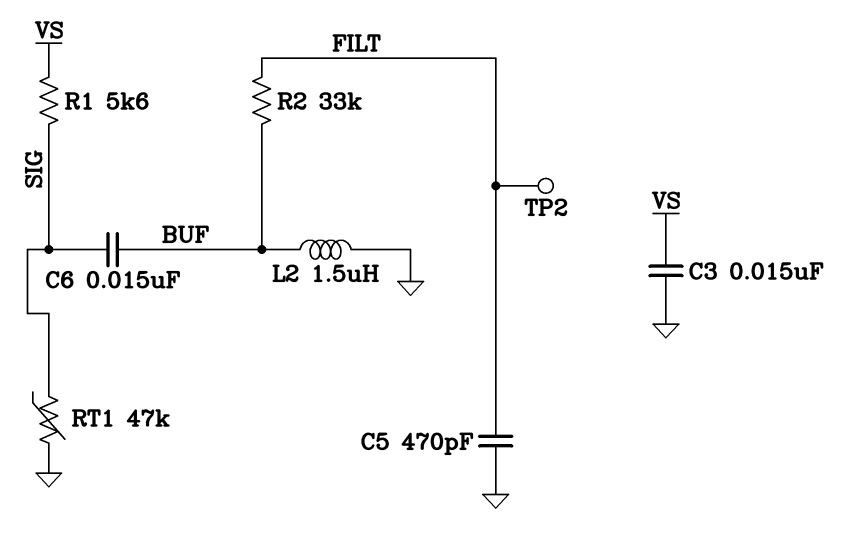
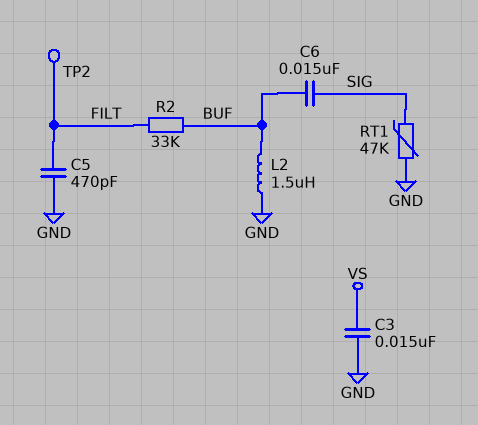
R1: 5.6k (SIG, VS) -> none

